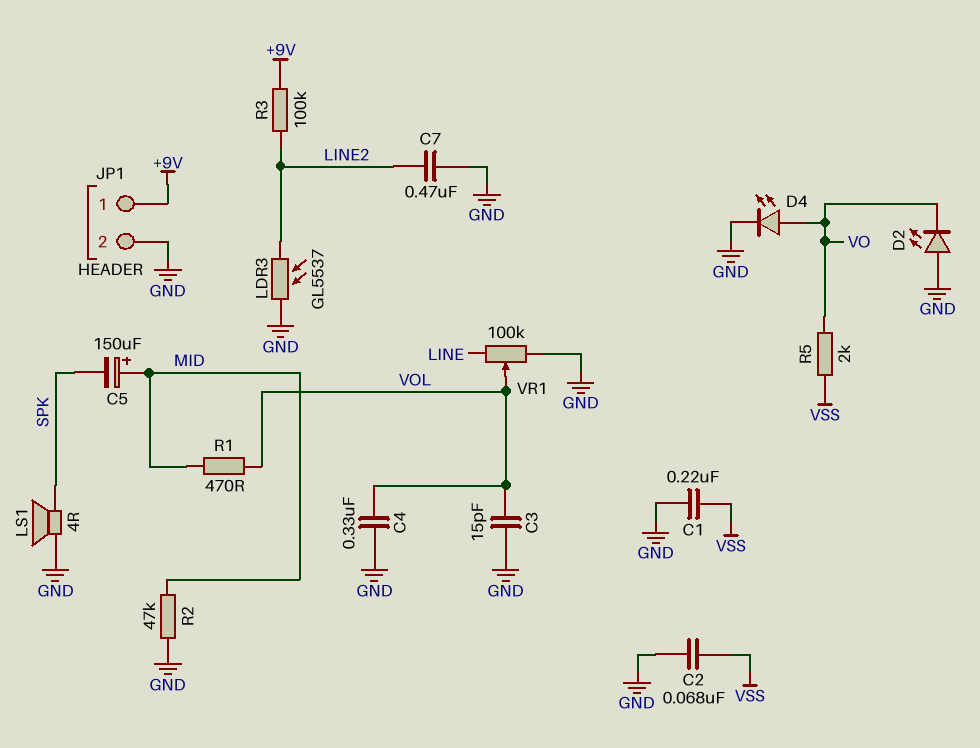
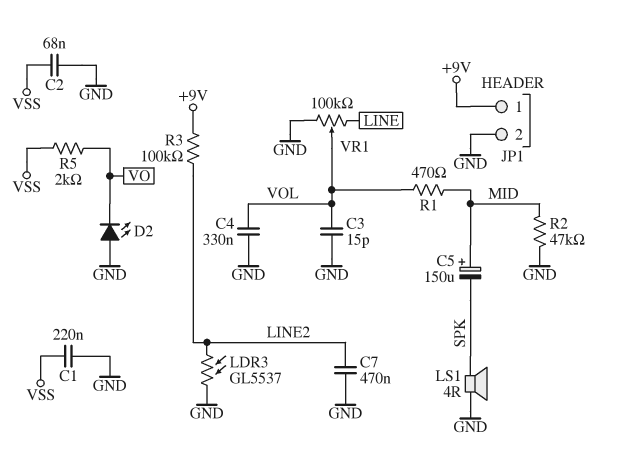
D4: LED (A VO, K GND) -> none

